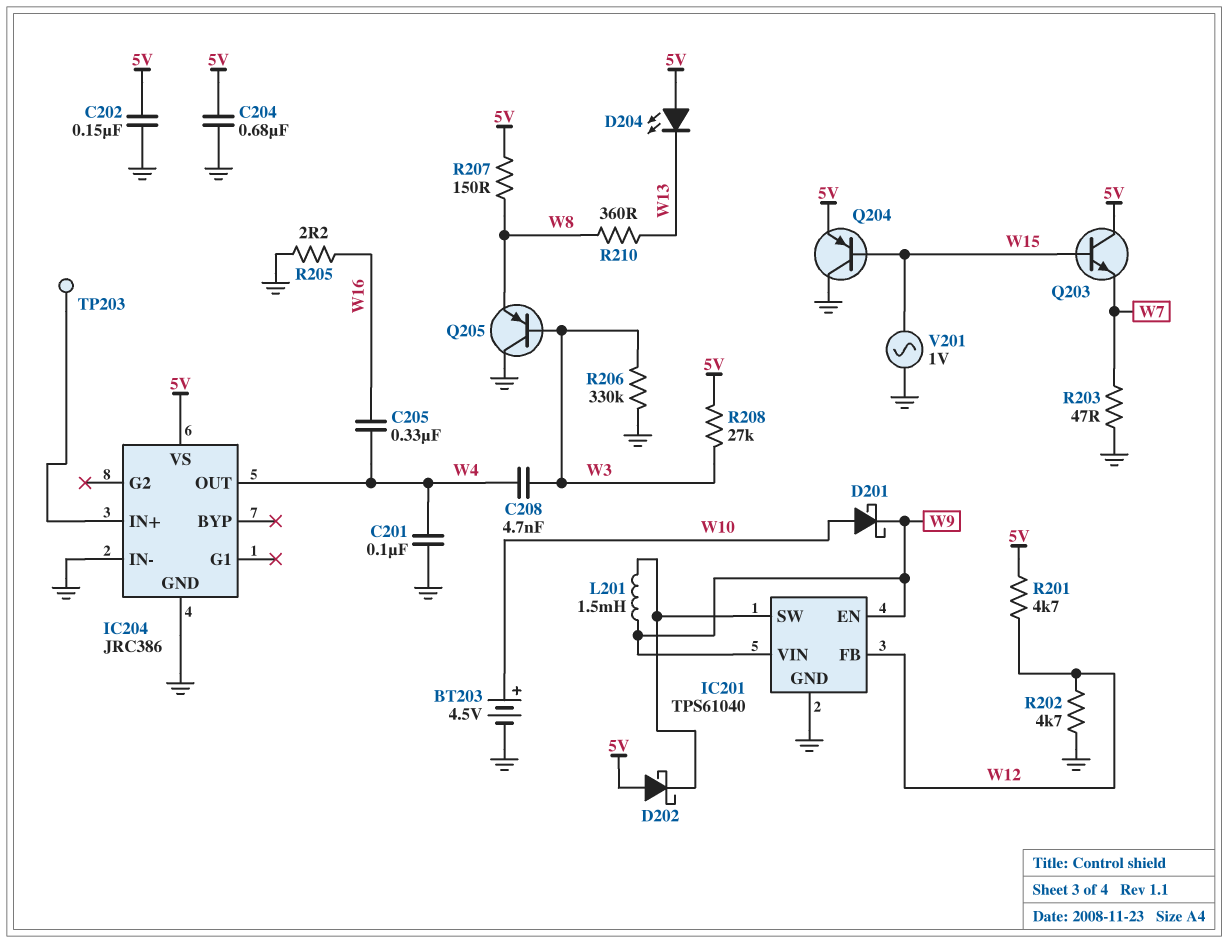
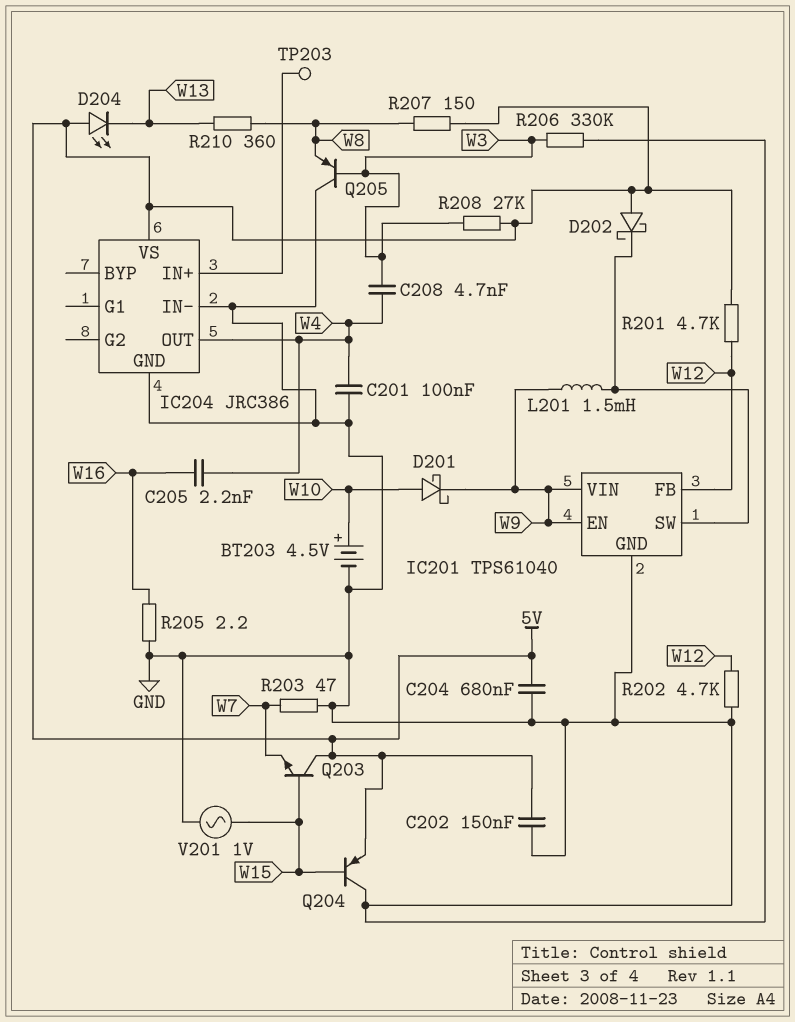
C205: 330nF (W4, W16) -> 2.2nF (W4, W16)

